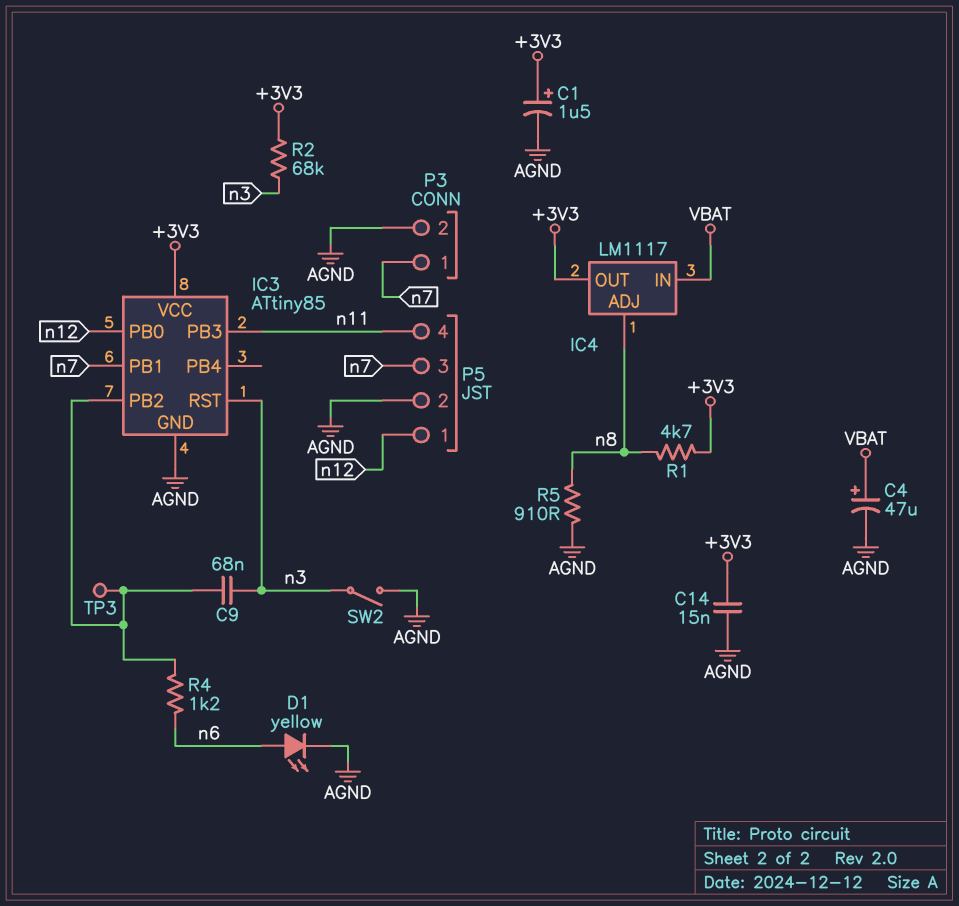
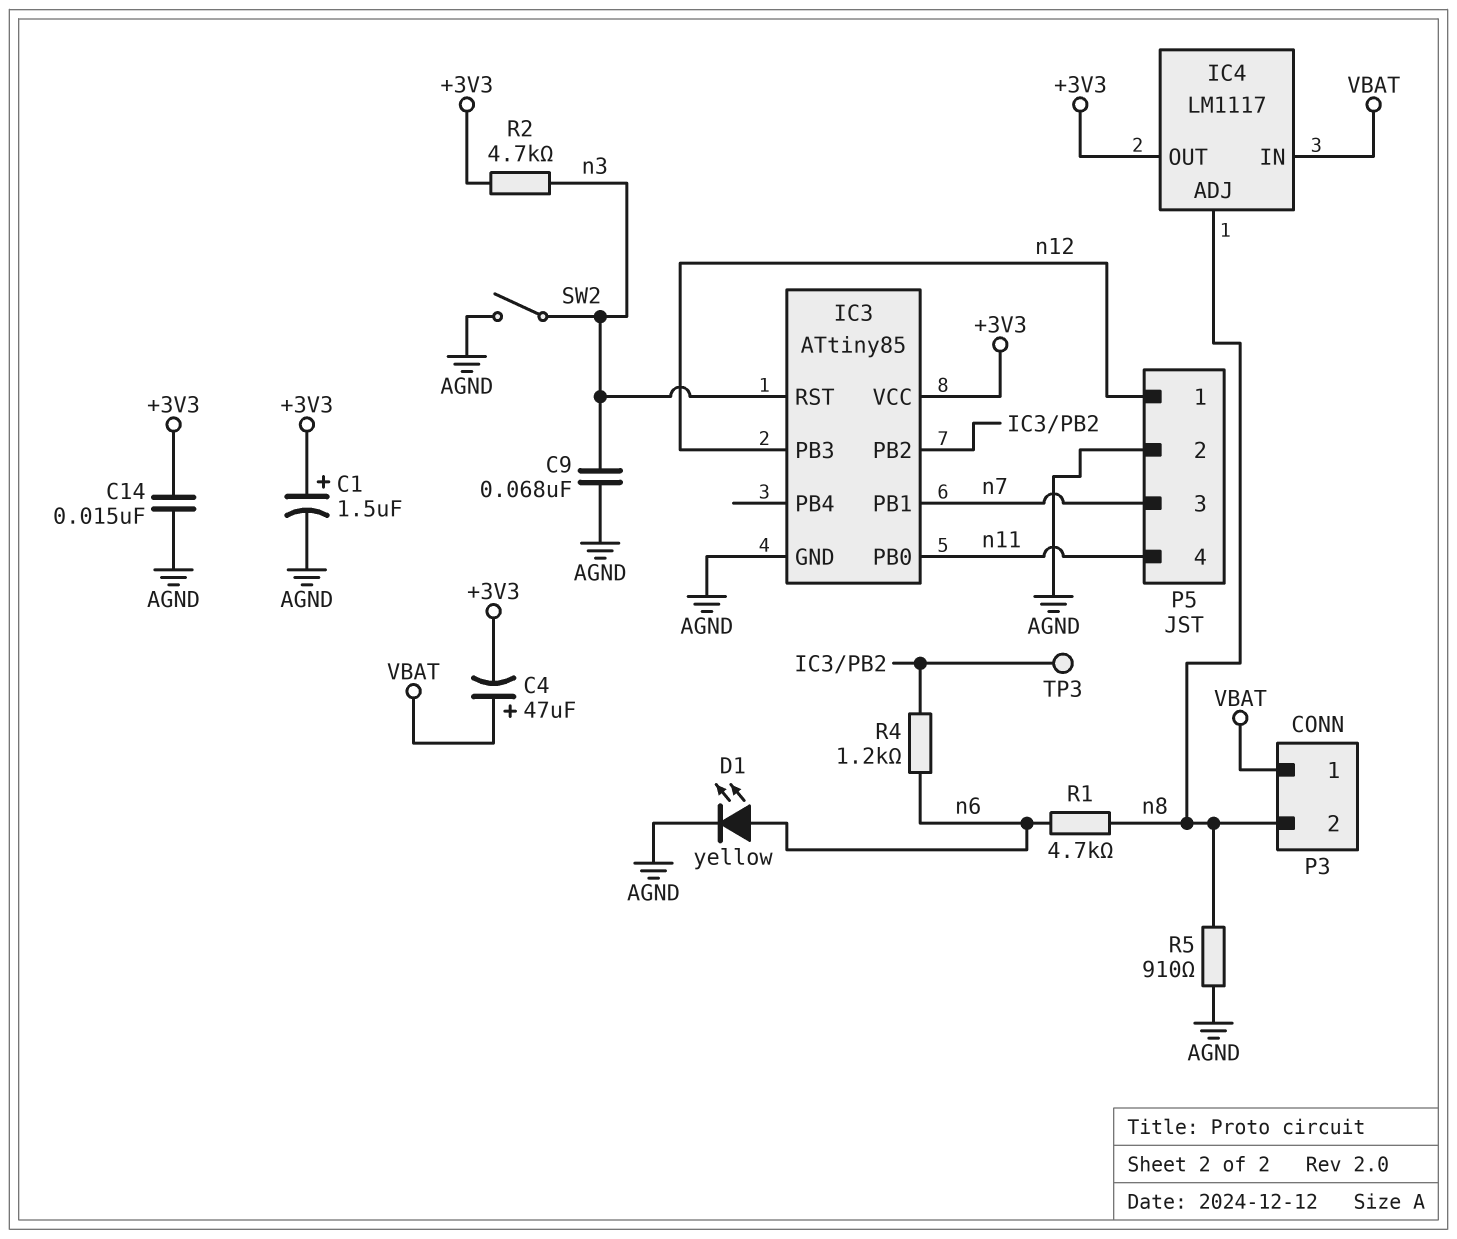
C4: 47uF (plus VBAT, minus AGND) -> 47uF (plus VBAT, minus +3V3)
C9: 68nF (IC3/PB2, n3) -> 68nF (AGND, n3)
IC3 pin PB0: n12 -> n11
IC3 pin PB3: n11 -> n12
P3 pin 1: n7 -> VBAT
P3 pin 2: AGND -> n8
R1: 4.7k (+3V3, n8) -> 4.7k (n6, n8)
R2: 68k (+3V3, n3) -> 4.7k (+3V3, n3)

